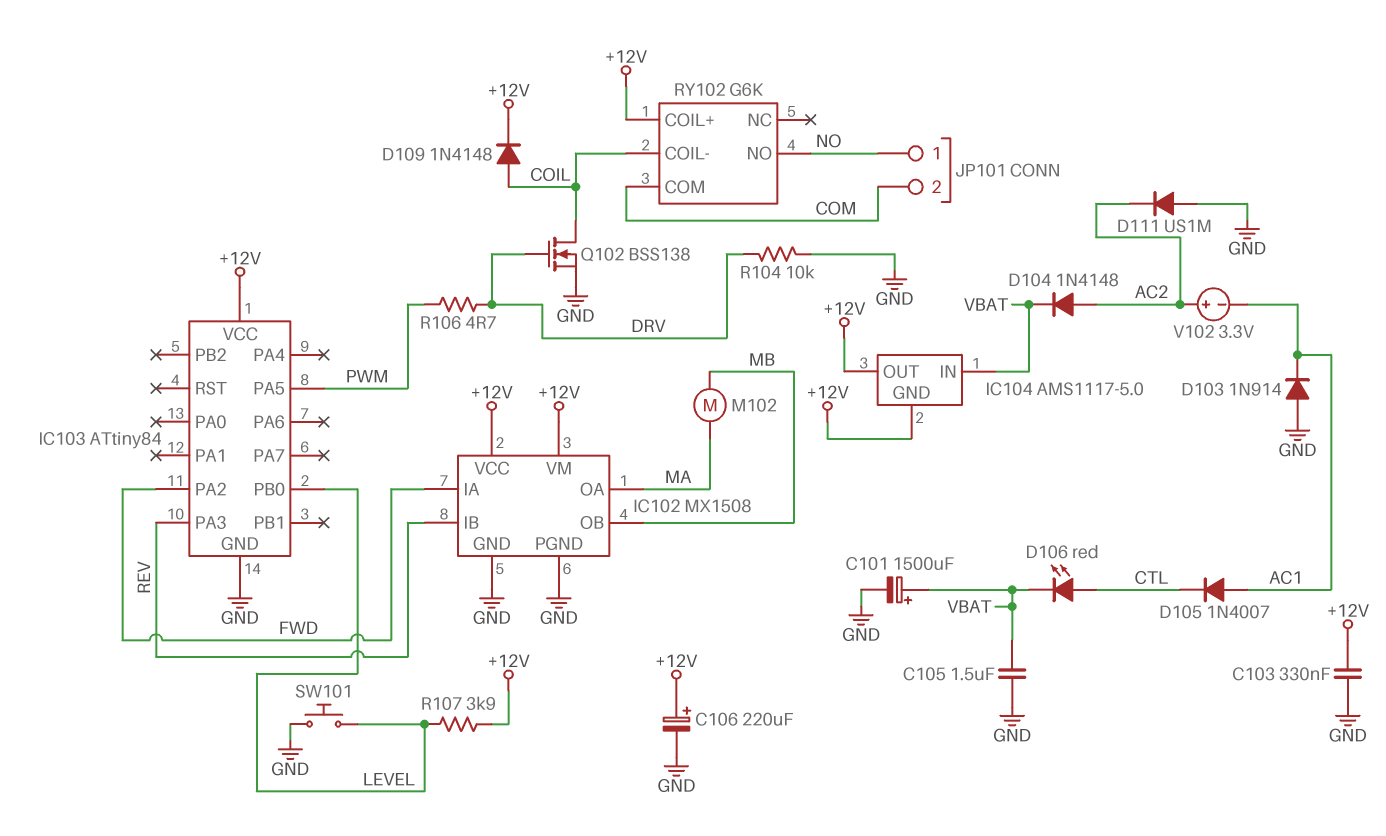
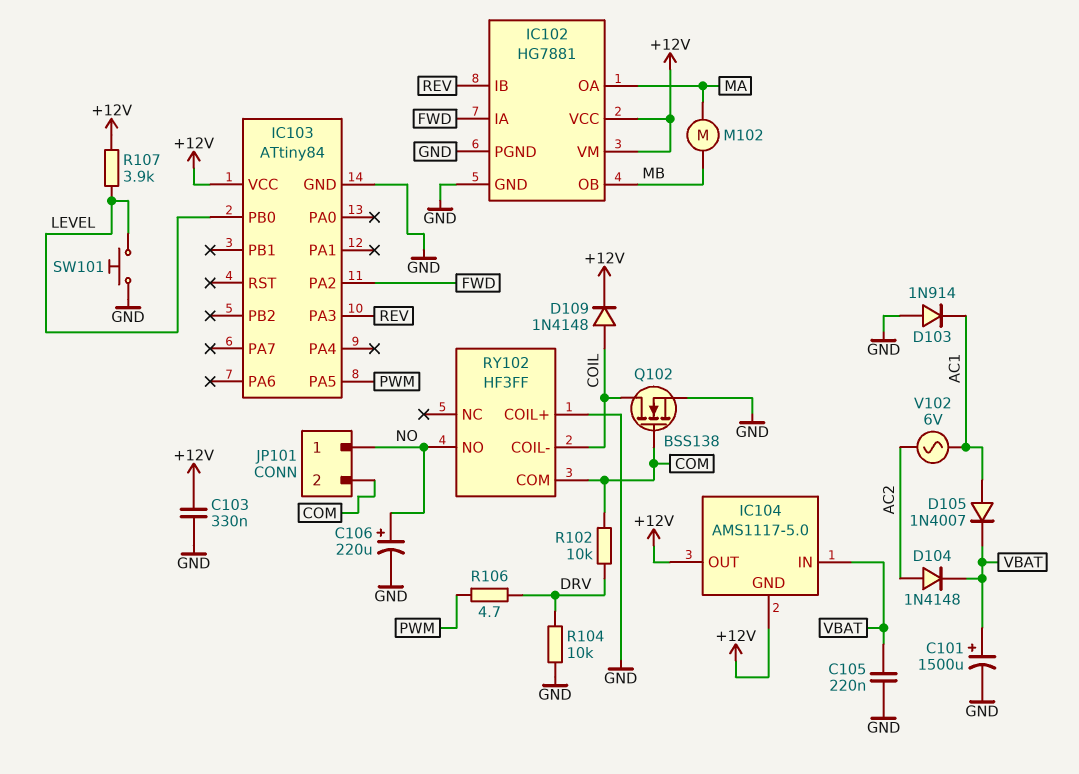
C105: 1.5uF (GND, VBAT) -> 220nF (GND, VBAT)
C106: 220uF (plus +12V, minus GND) -> 220uF (plus NO, minus GND)
D105: diode 1N4007 (A AC1, K CTL) -> diode 1N4007 (A AC1, K VBAT)
D106: LED red (A CTL, K VBAT) -> none
D111: diode US1M (A GND, K AC2) -> none
IC102: MX1508 -> HG7881
Q102: NMOS BSS138 (G DRV, D COIL, S GND) -> NMOS BSS138 (G COM, D COIL, S GND)
R102: none -> 10k (COM, DRV)
RY102: G6K -> HF3FF
RY102 pin COIL+: +12V -> GND
V102: 3.3V (plus AC2, minus AC1) -> AC 6V (AC1, AC2)

